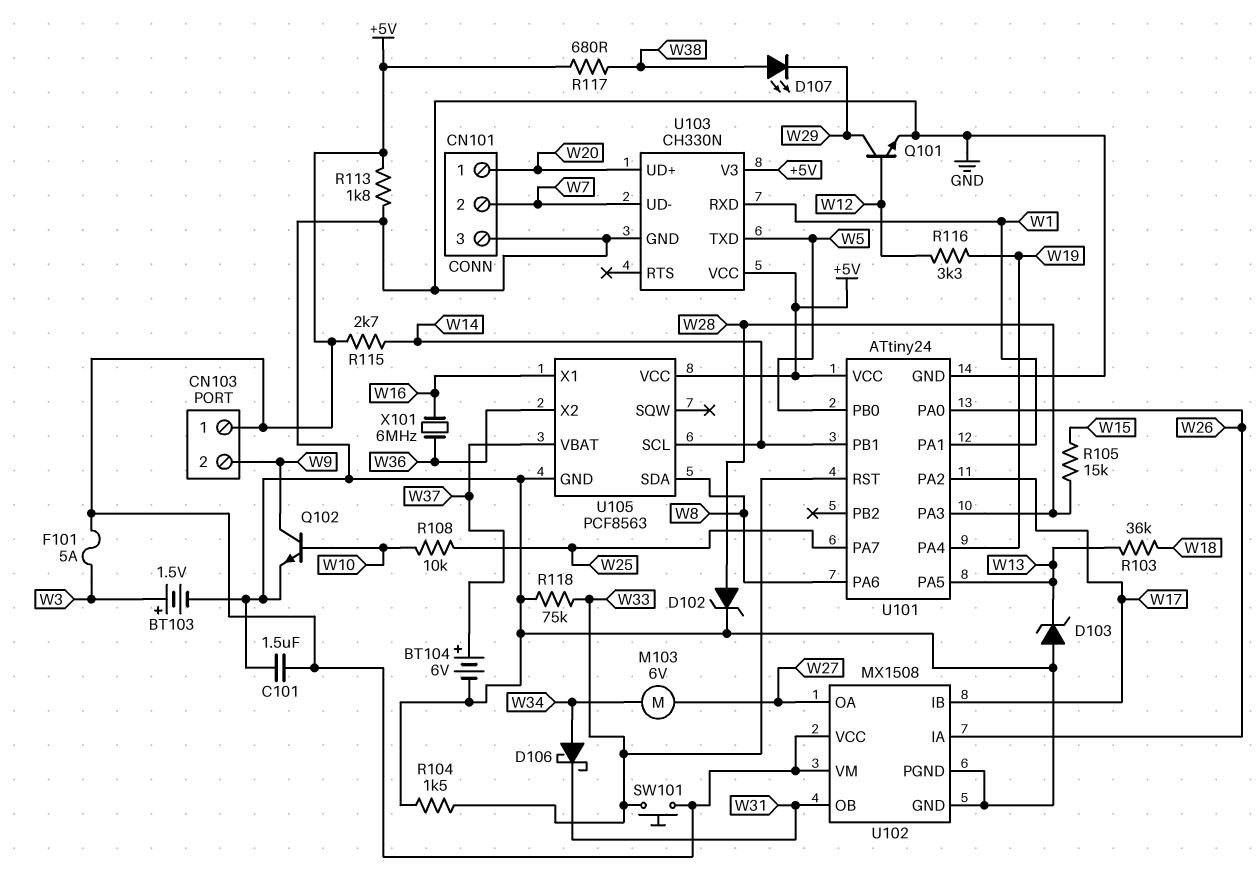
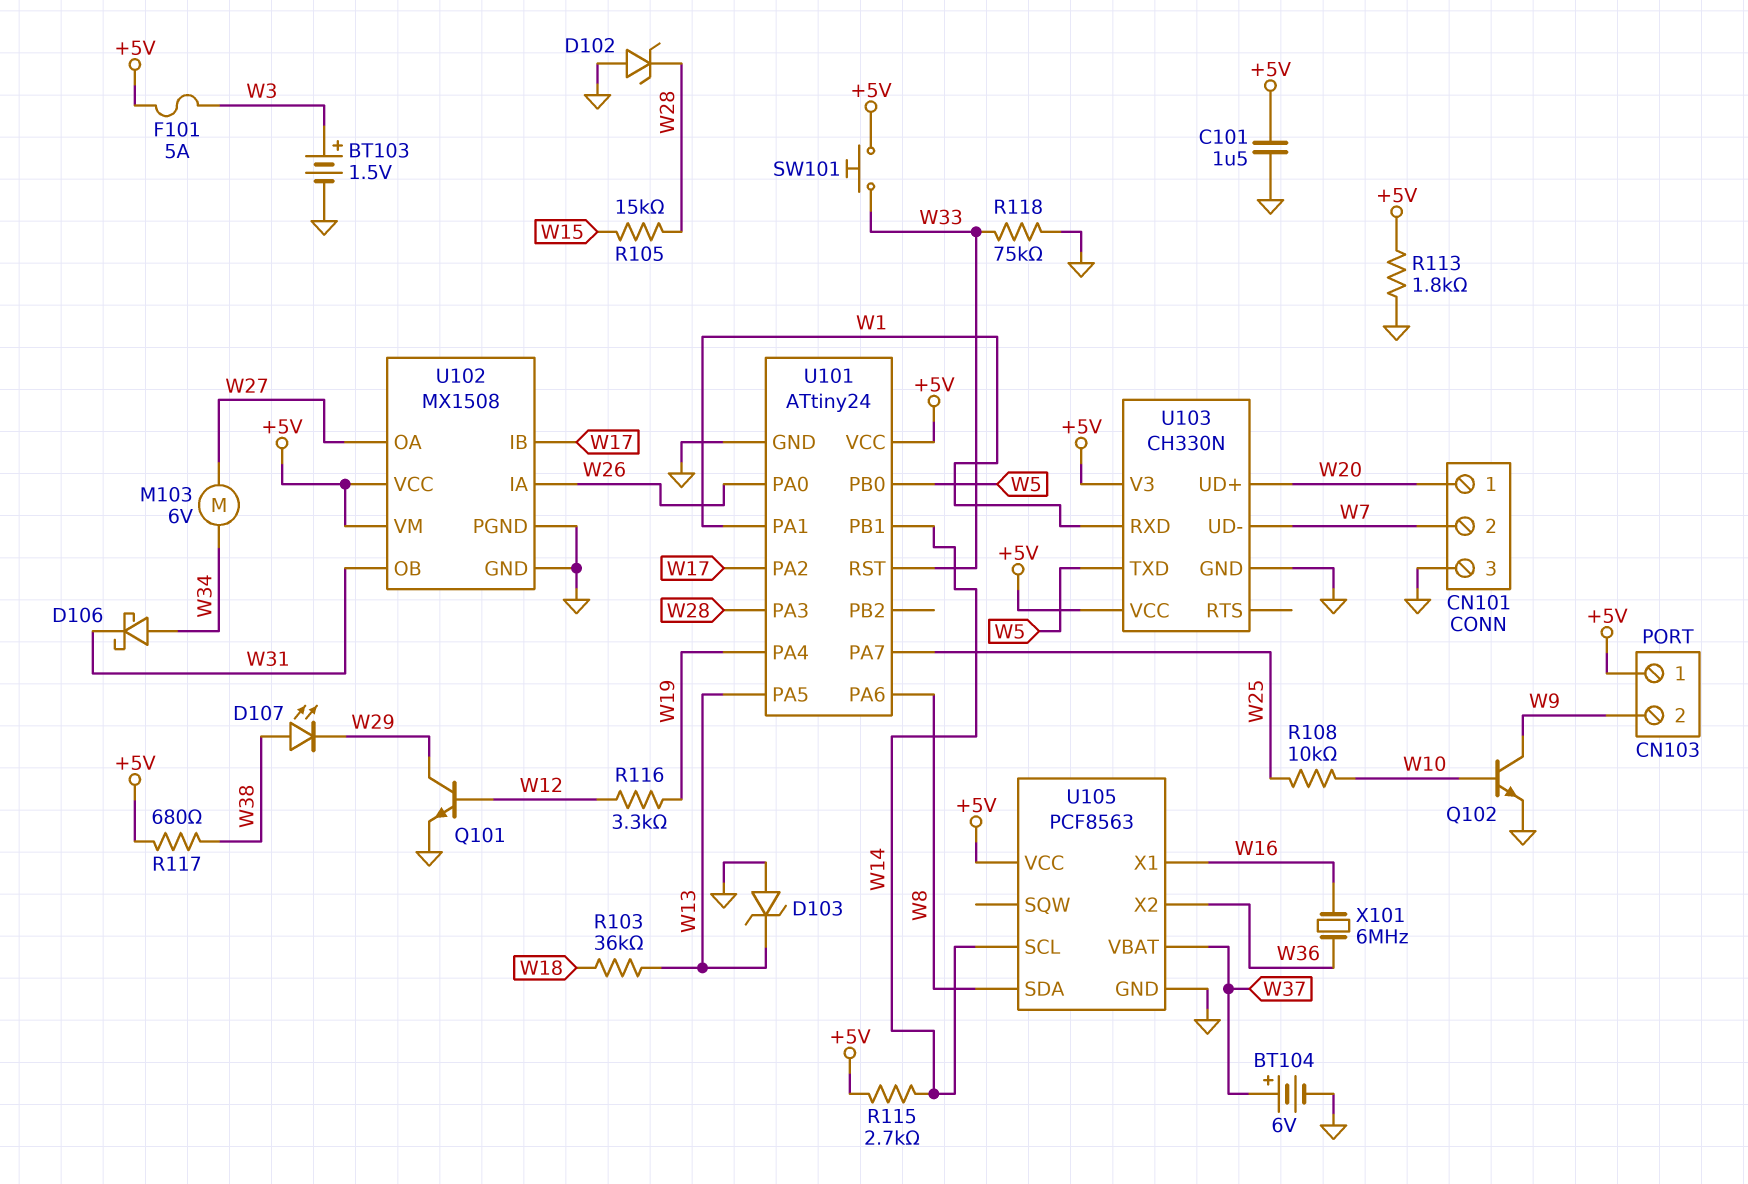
D102: zener (A W28, K GND) -> zener (A GND, K W28)
R104: 1.5k (GND, W33) -> none

